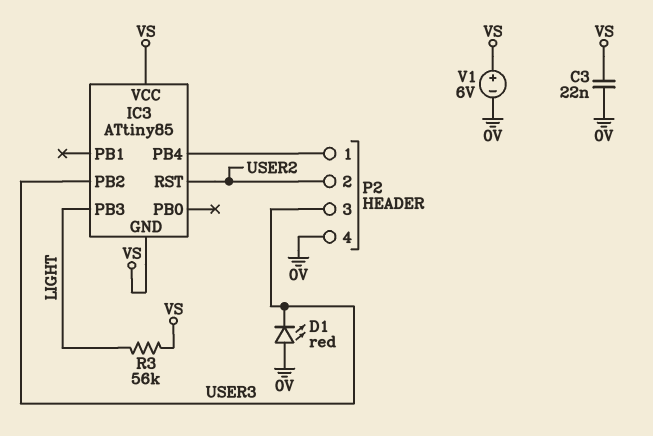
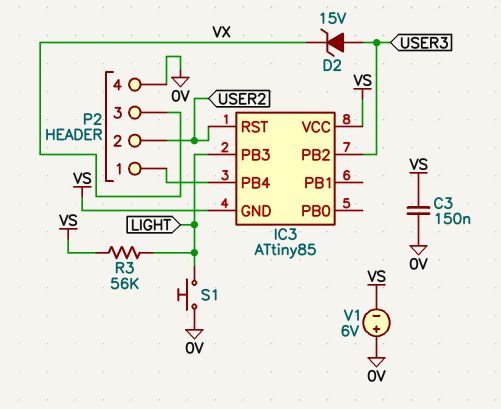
C3: 22nF (0V, VS) -> 150nF (0V, VS)
D1: LED red (A 0V, K USER3) -> none
D2: none -> zener 15V (A USER3, K VX)
P2 pin 3: USER3 -> VX
S1: none -> button (0V, LIGHT)
V1: 6V (plus VS, minus 0V) -> 6V (plus 0V, minus VS)

